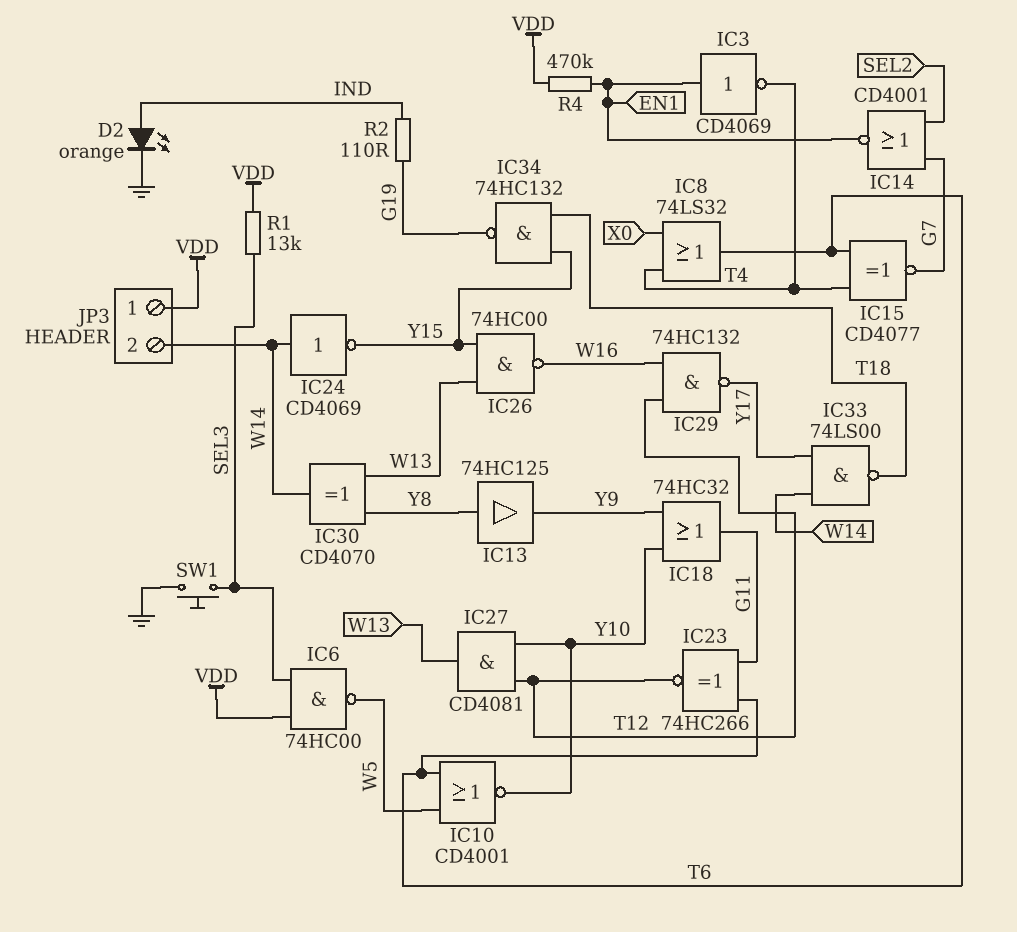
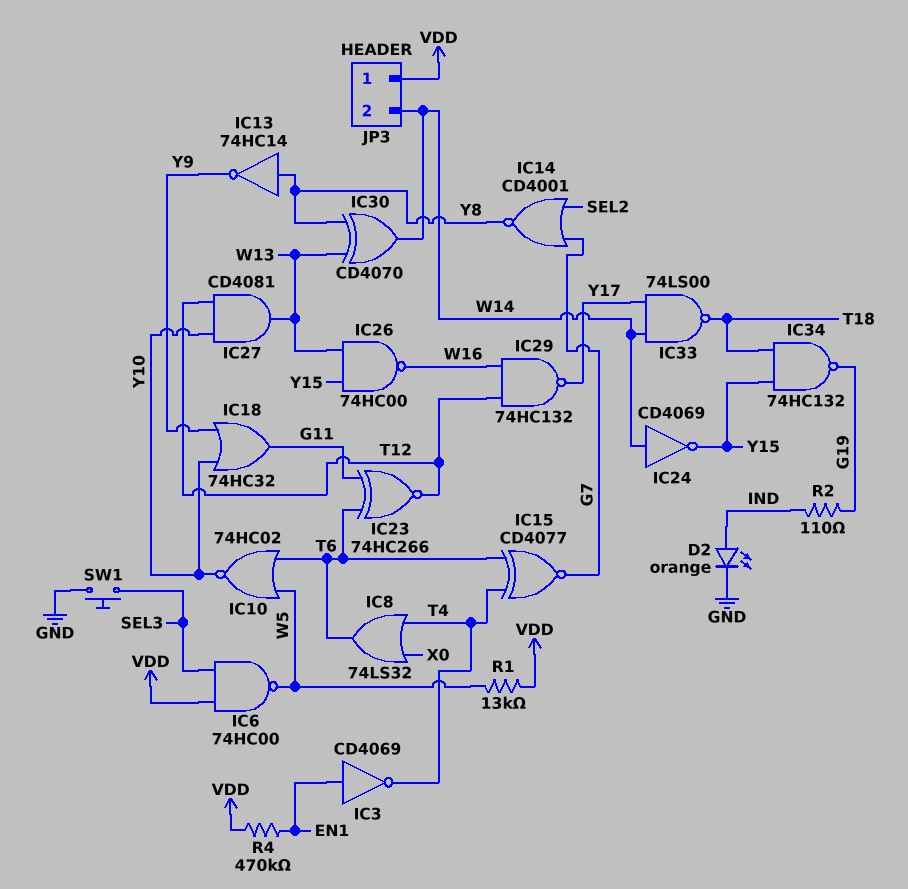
IC10: NOR CD4001 (in T6, in W5, out Y10) -> NOR 74HC02 (in T6, in W5, out Y10)
IC13: buffer 74HC125 (in Y8, out Y9) -> NOT 74HC14 (in Y8, out Y9)
IC14: NOR CD4001 (in G7, in SEL2, out EN1) -> NOR CD4001 (in G7, in SEL2, out Y8)
R1: 13k (SEL3, VDD) -> 13k (VDD, W5)

